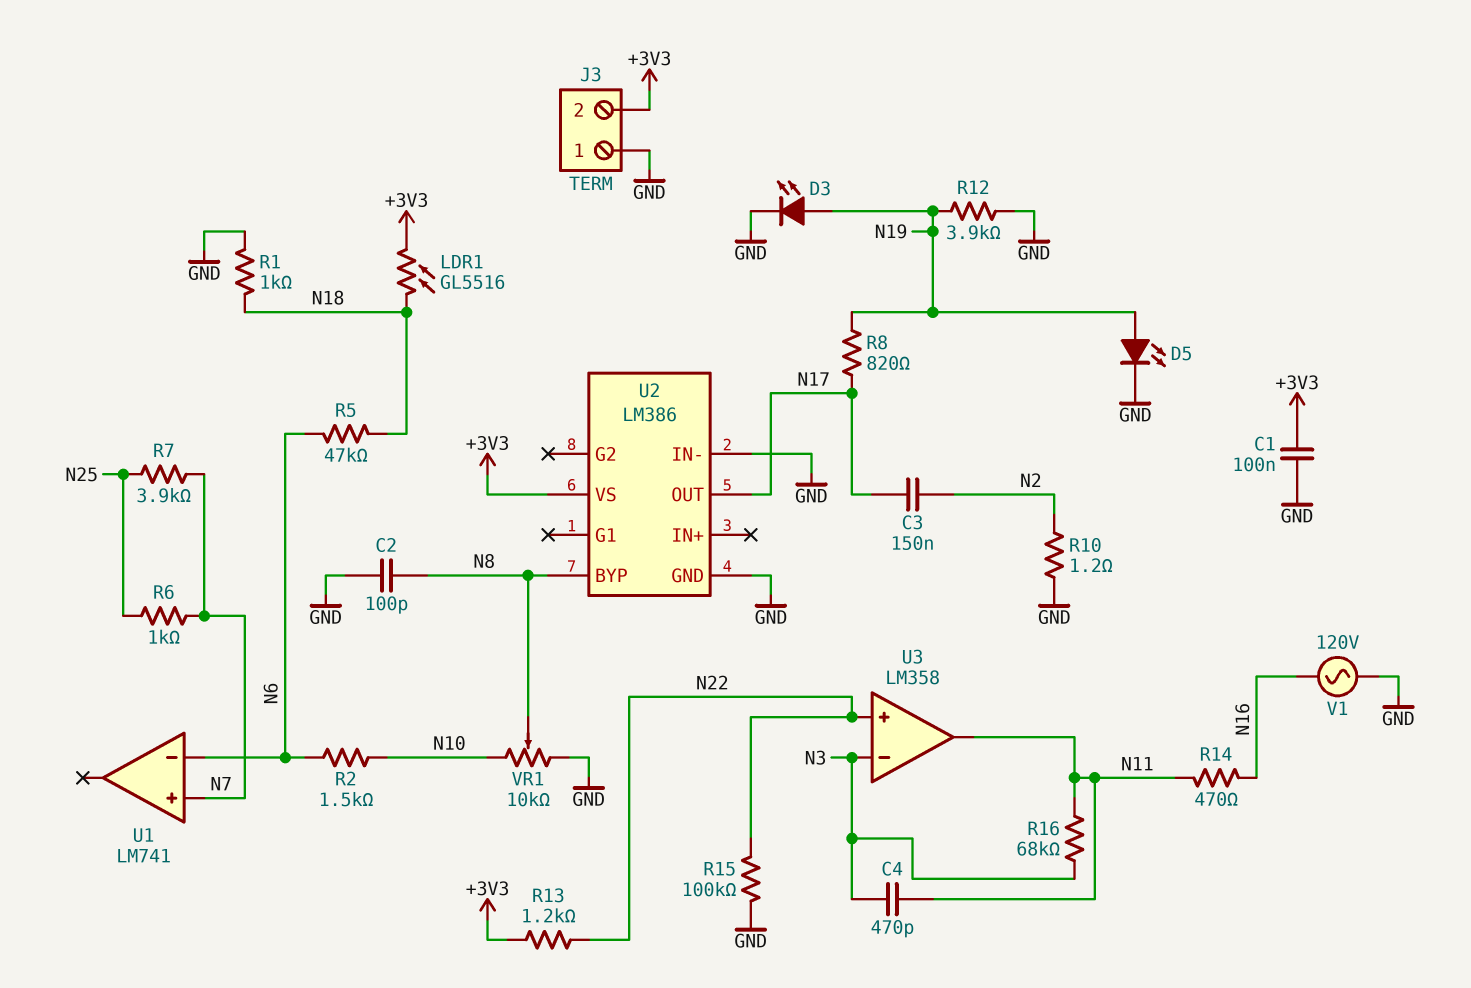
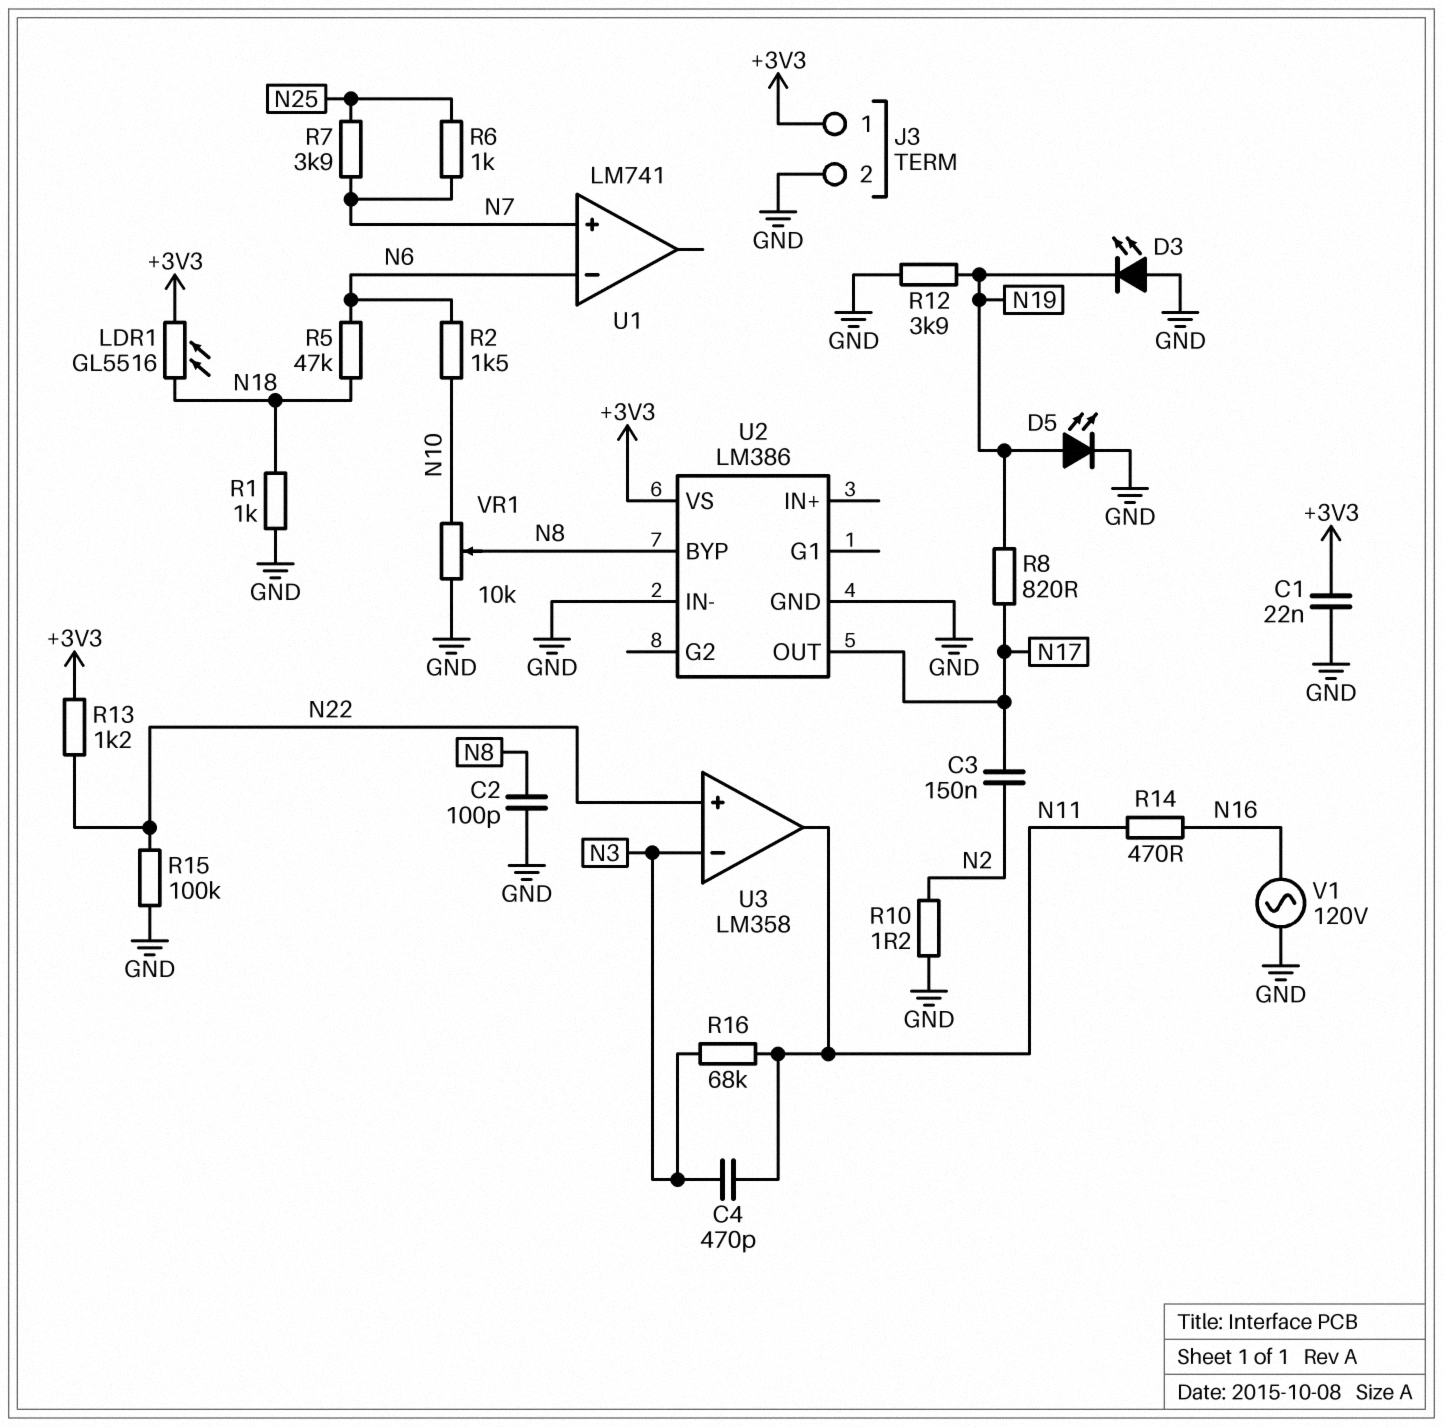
C1: 100nF (+3V3, GND) -> 22nF (+3V3, GND)
D3: LED (A N19, K GND) -> LED (A GND, K N19)
J3 pin 1: GND -> +3V3
J3 pin 2: +3V3 -> GND

